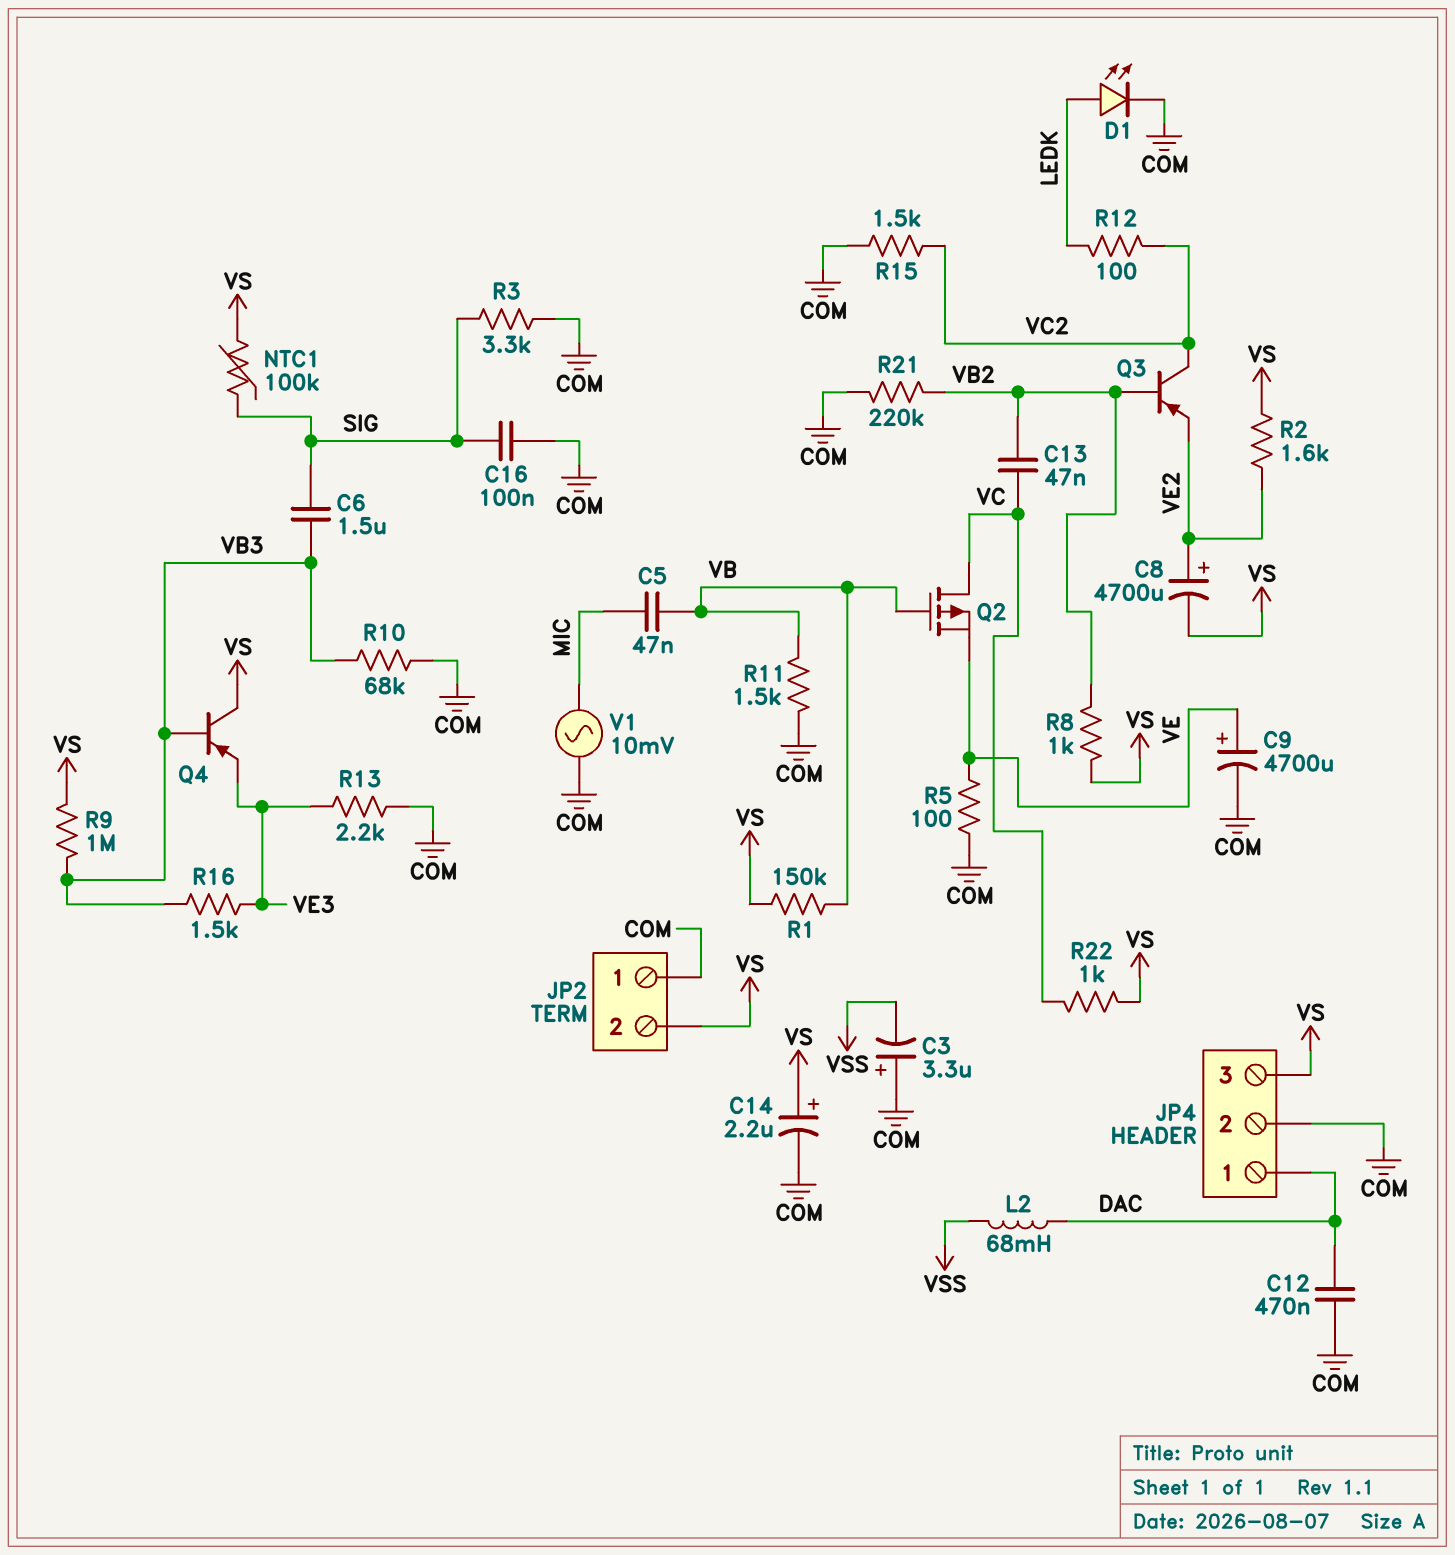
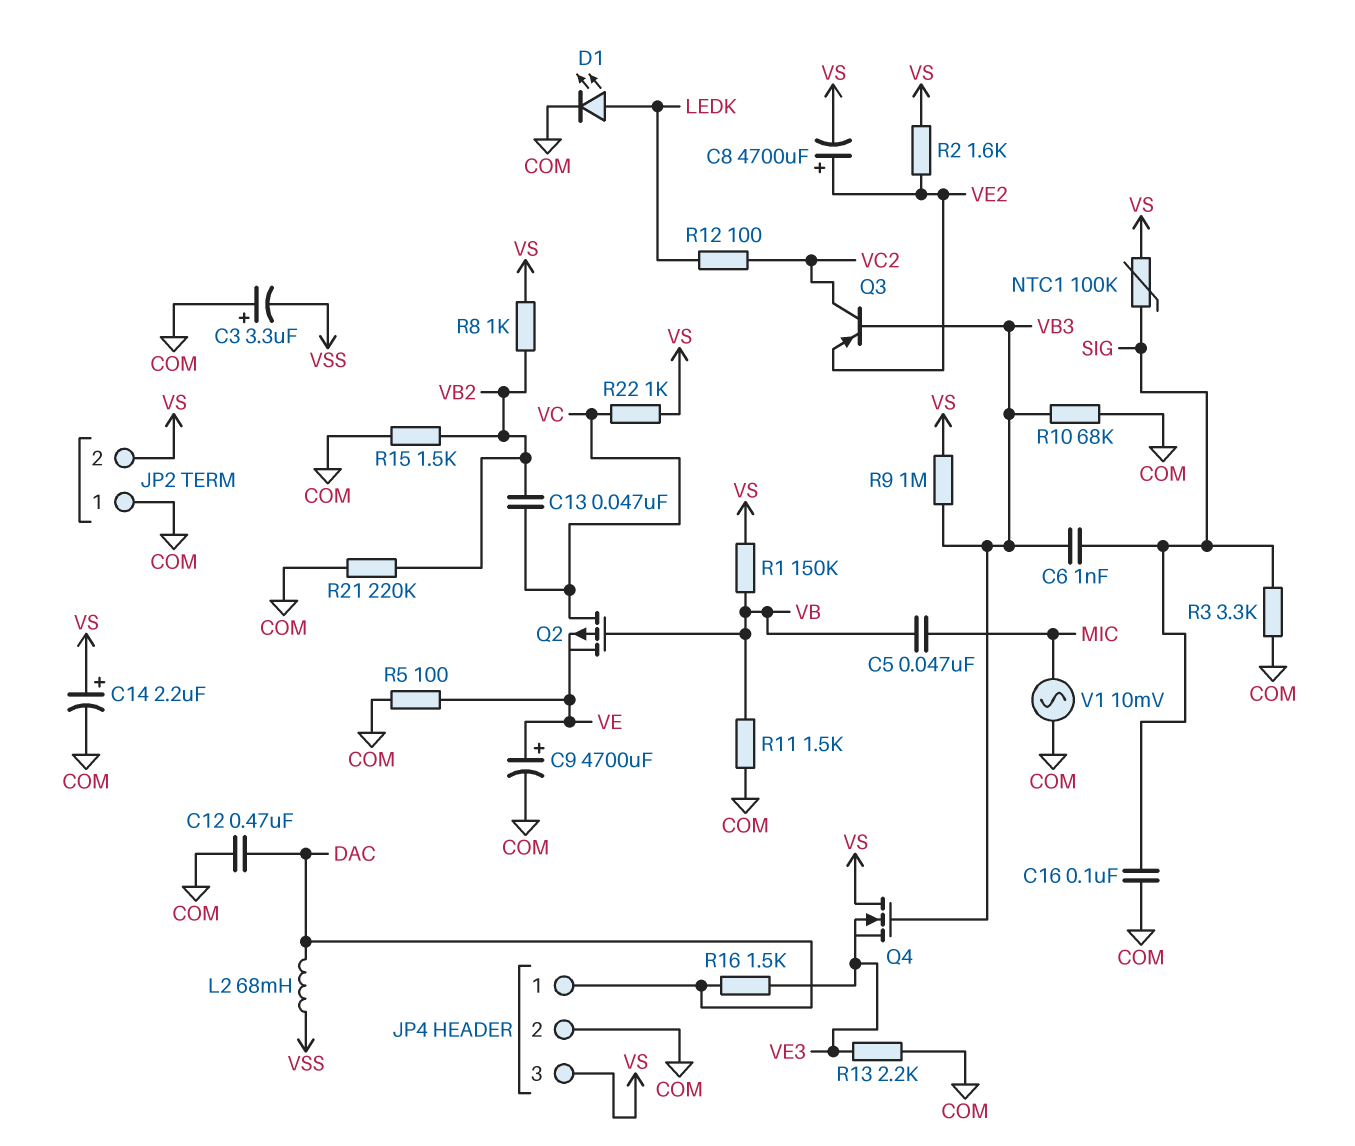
C6: 1.5uF (SIG, VB3) -> 1nF (SIG, VB3)
Q3: PNP (B VB2, C VC2, E VE2) -> PNP (B VB3, C VC2, E VE2)
Q4: PNP (B VB3, C VS, E VE3) -> NMOS (G VB3, D VS, S VE3)
R15: 1.5k (COM, VC2) -> 1.5k (COM, VB2)
R16: 1.5k (VB3, VE3) -> 1.5k (DAC, VE3)

